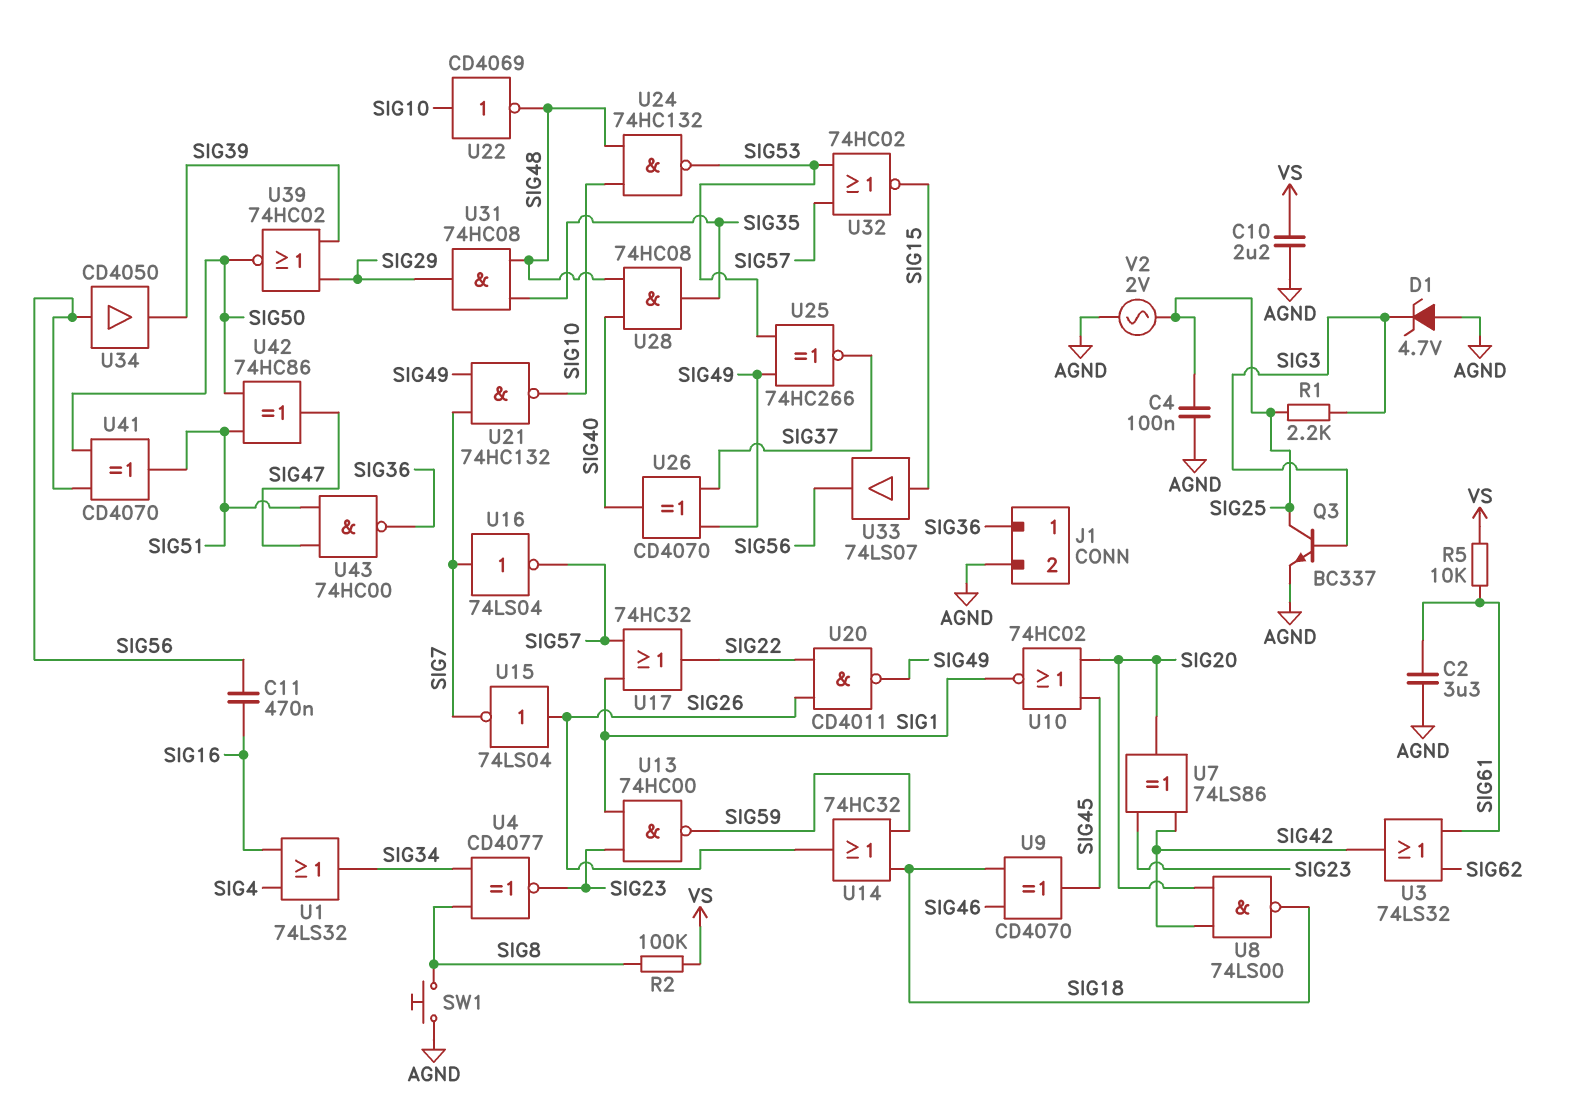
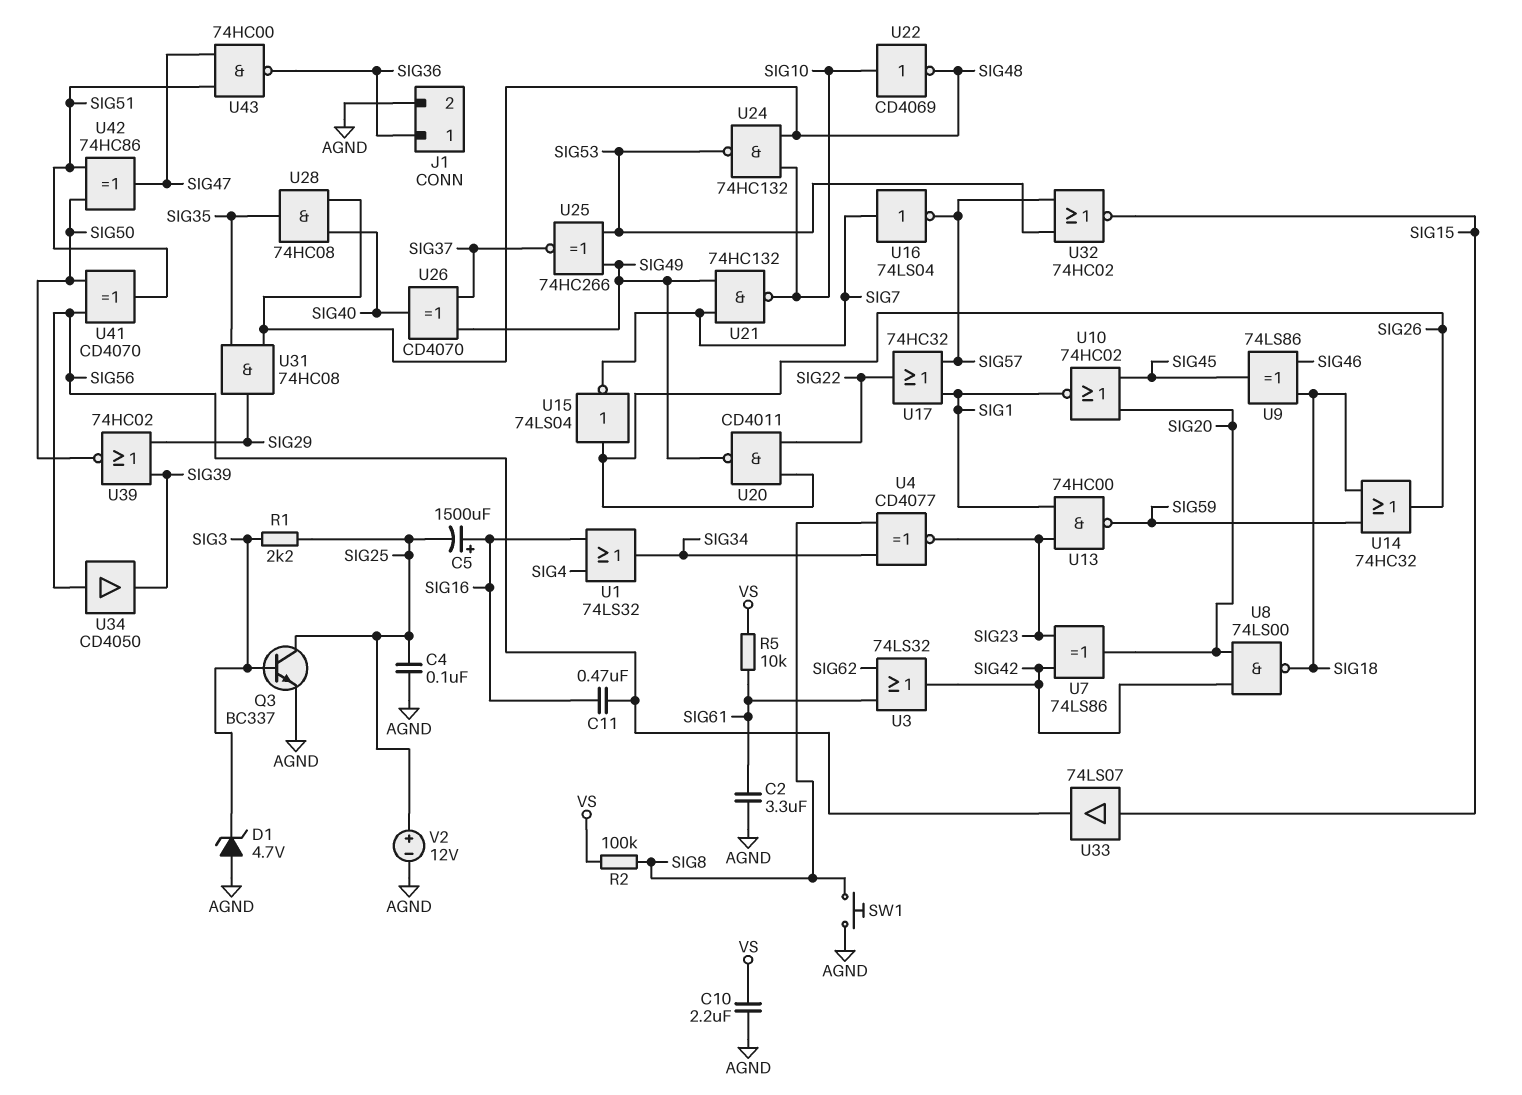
C5: none -> 1500uF (plus SIG16, minus SIG25)
U9: XOR CD4070 (in SIG18, in SIG46, out SIG45) -> XOR 74LS86 (in SIG18, in SIG46, out SIG45)
V2: AC 2V (AGND, SIG25) -> 12V (plus SIG25, minus AGND)

